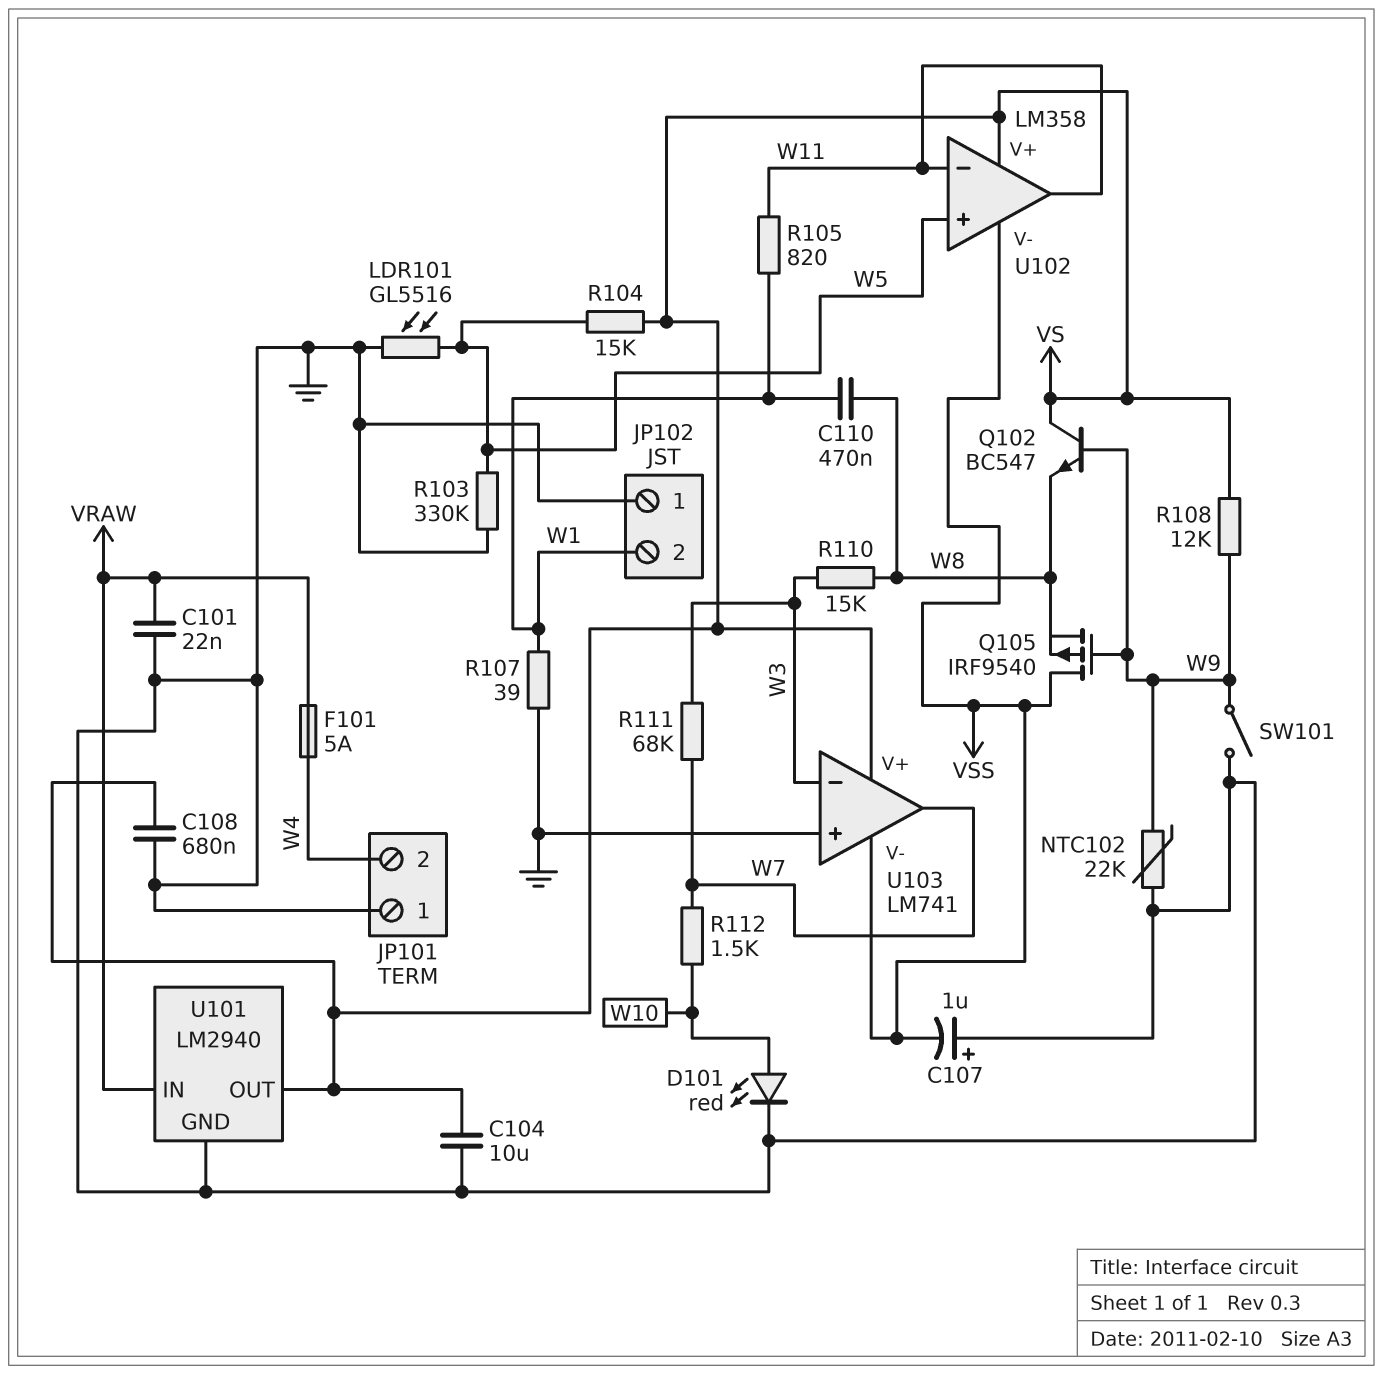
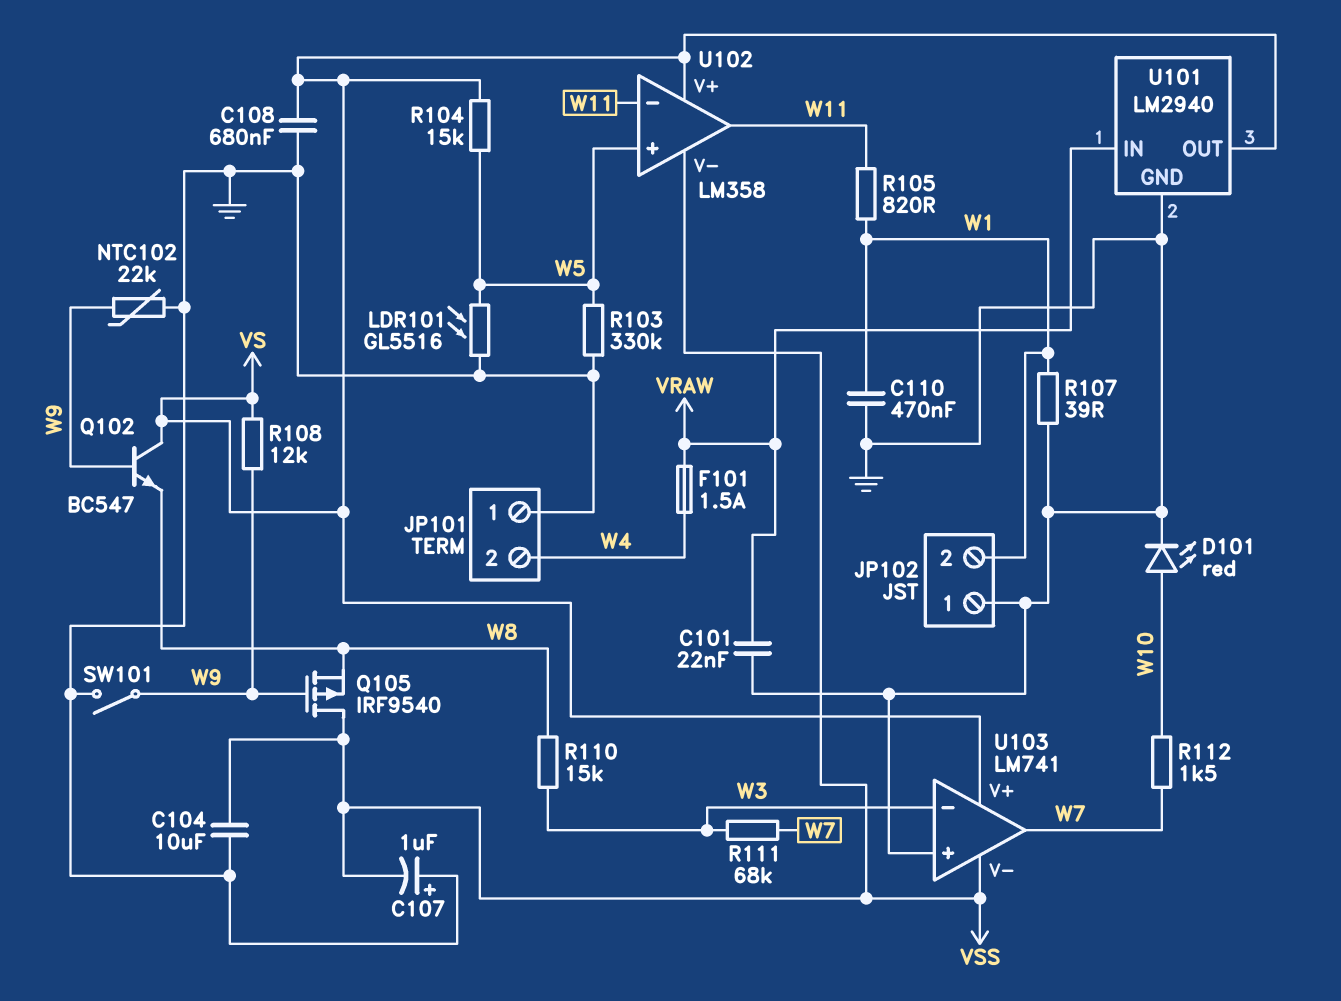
C104: 10uF (GND, VS) -> 10uF (GND, VSS)
C110: 470nF (W1, W8) -> 470nF (GND, W1)
F101: 5A (VRAW, W4) -> 1.5A (VRAW, W4)

